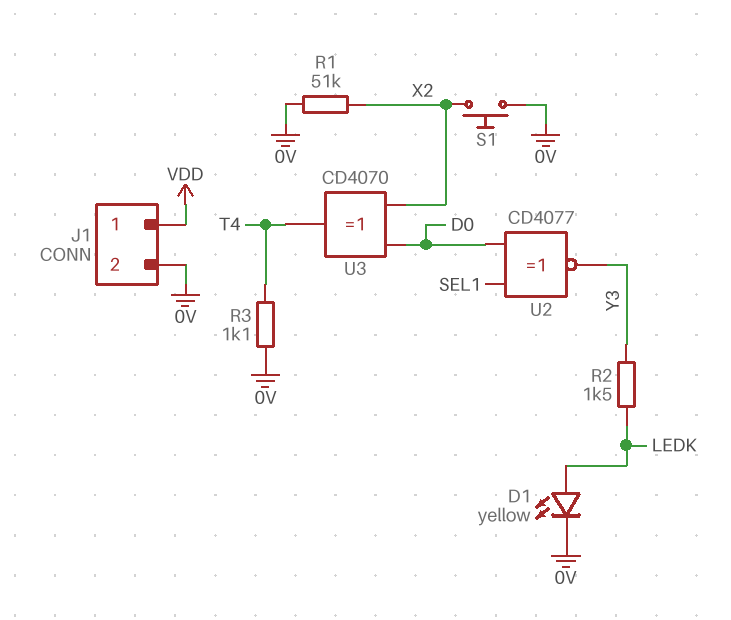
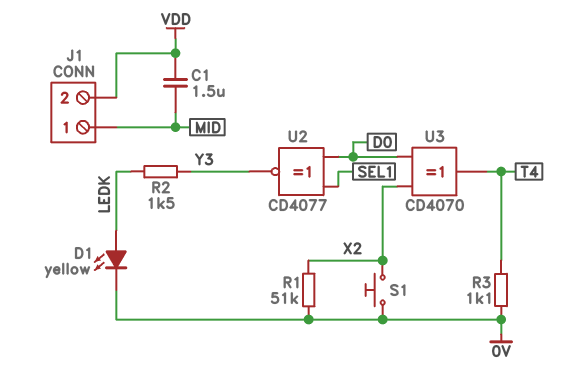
C1: none -> 1.5uF (MID, VDD)
J1 pin 1: VDD -> MID
J1 pin 2: 0V -> VDD

